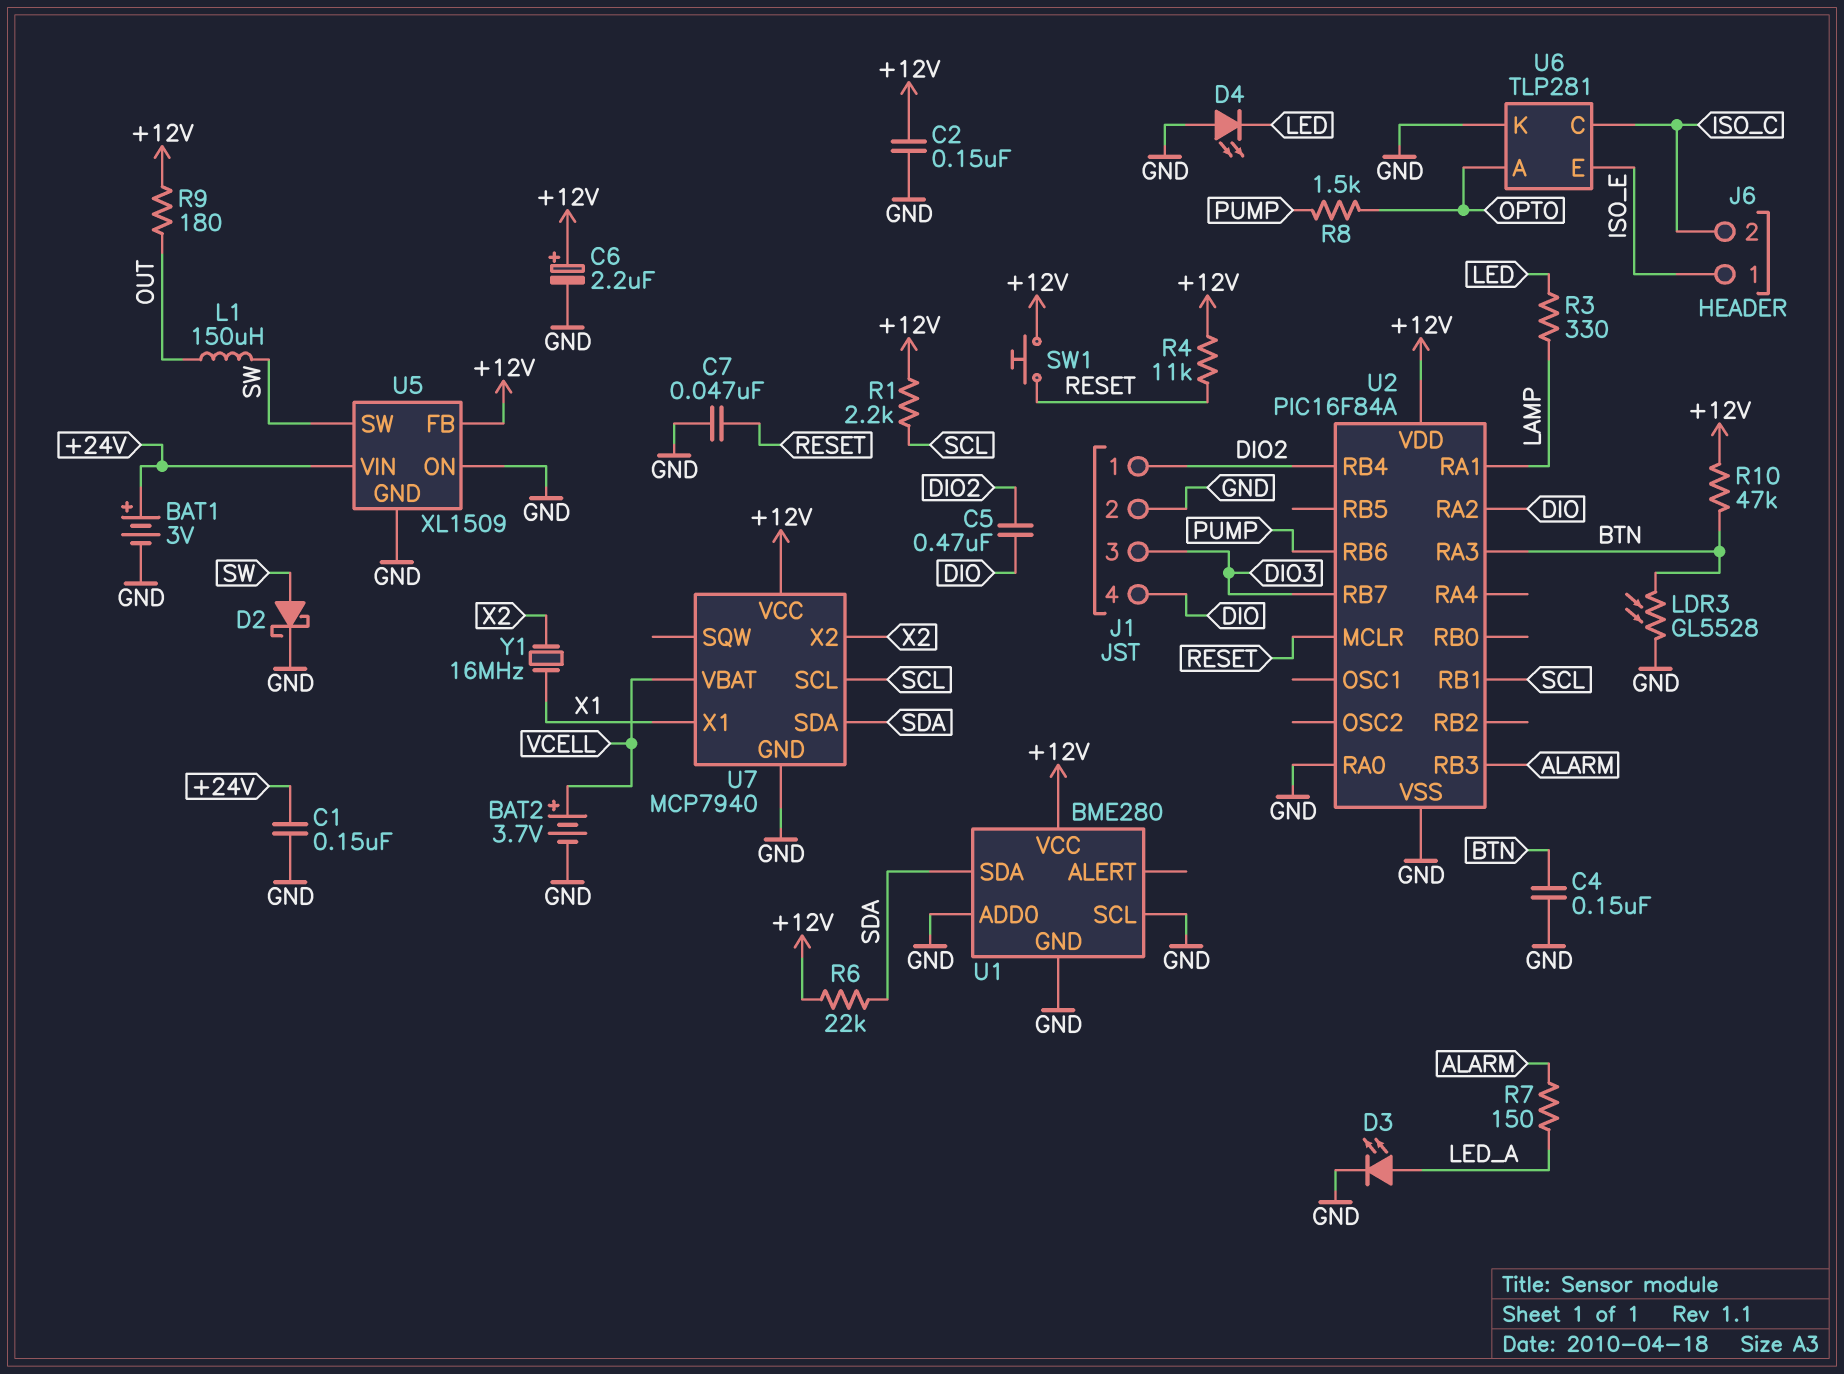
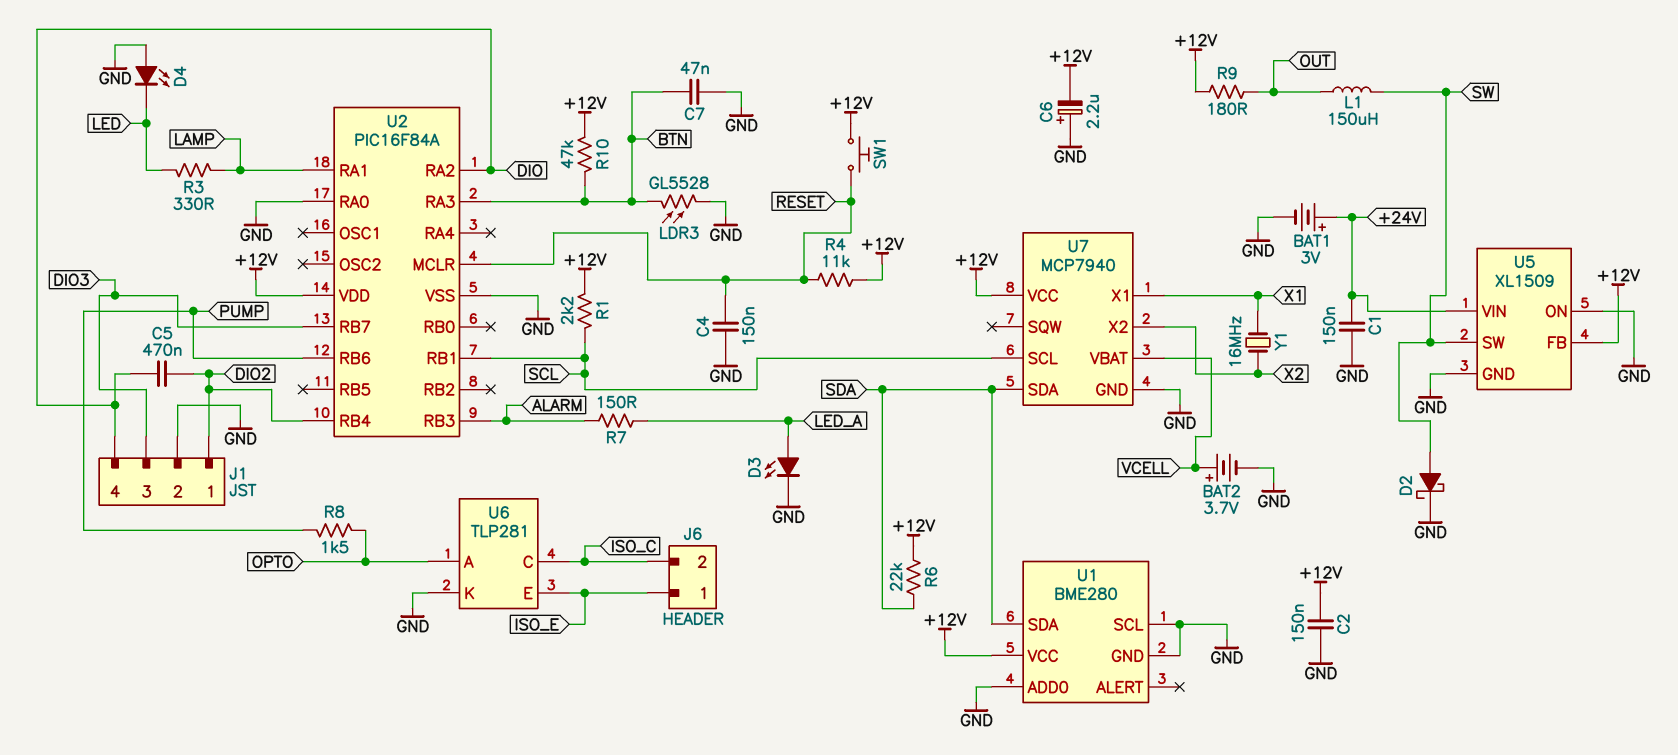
C4: 150nF (BTN, GND) -> 150nF (GND, RESET)
C6: 2.2uF (plus +12V, minus GND) -> 2.2uF (plus GND, minus +12V)
C7: 47nF (GND, RESET) -> 47nF (BTN, GND)

